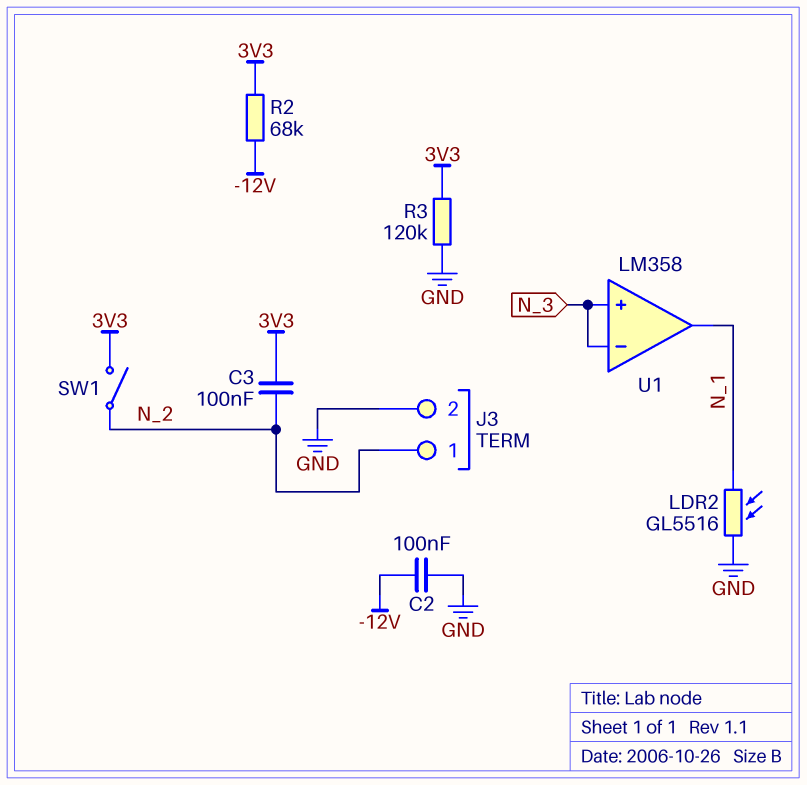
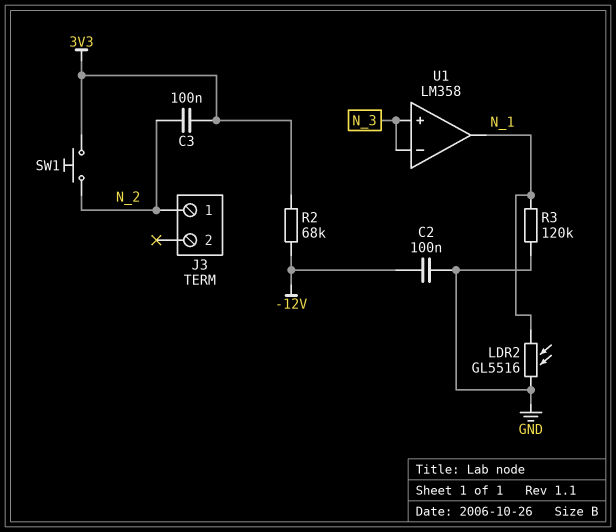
J3 pin 2: GND -> none
R3: 120k (3V3, GND) -> 120k (GND, N_1)
SW1: switch (3V3, N_2) -> button (3V3, N_2)

